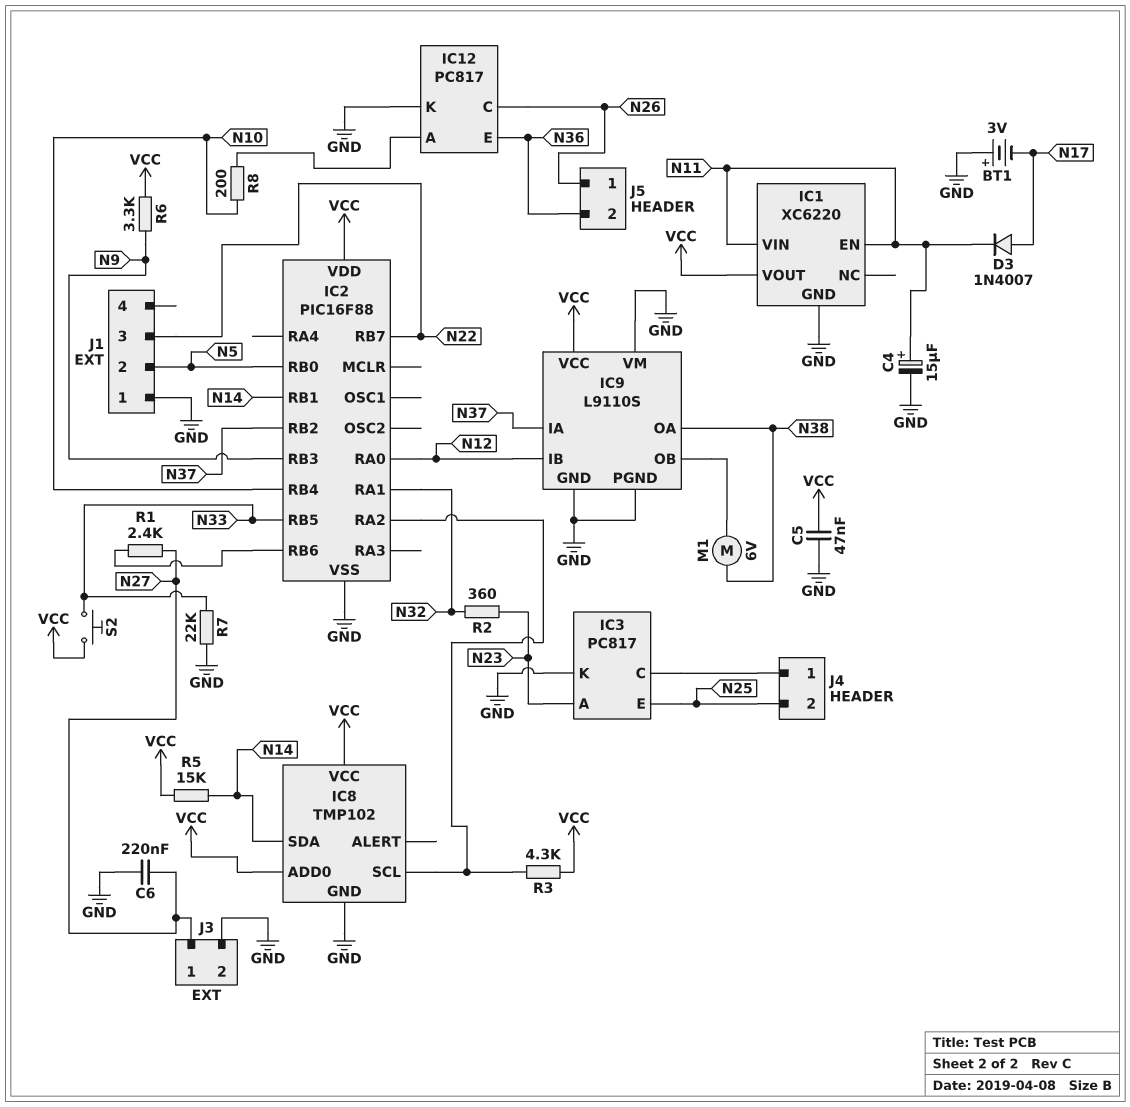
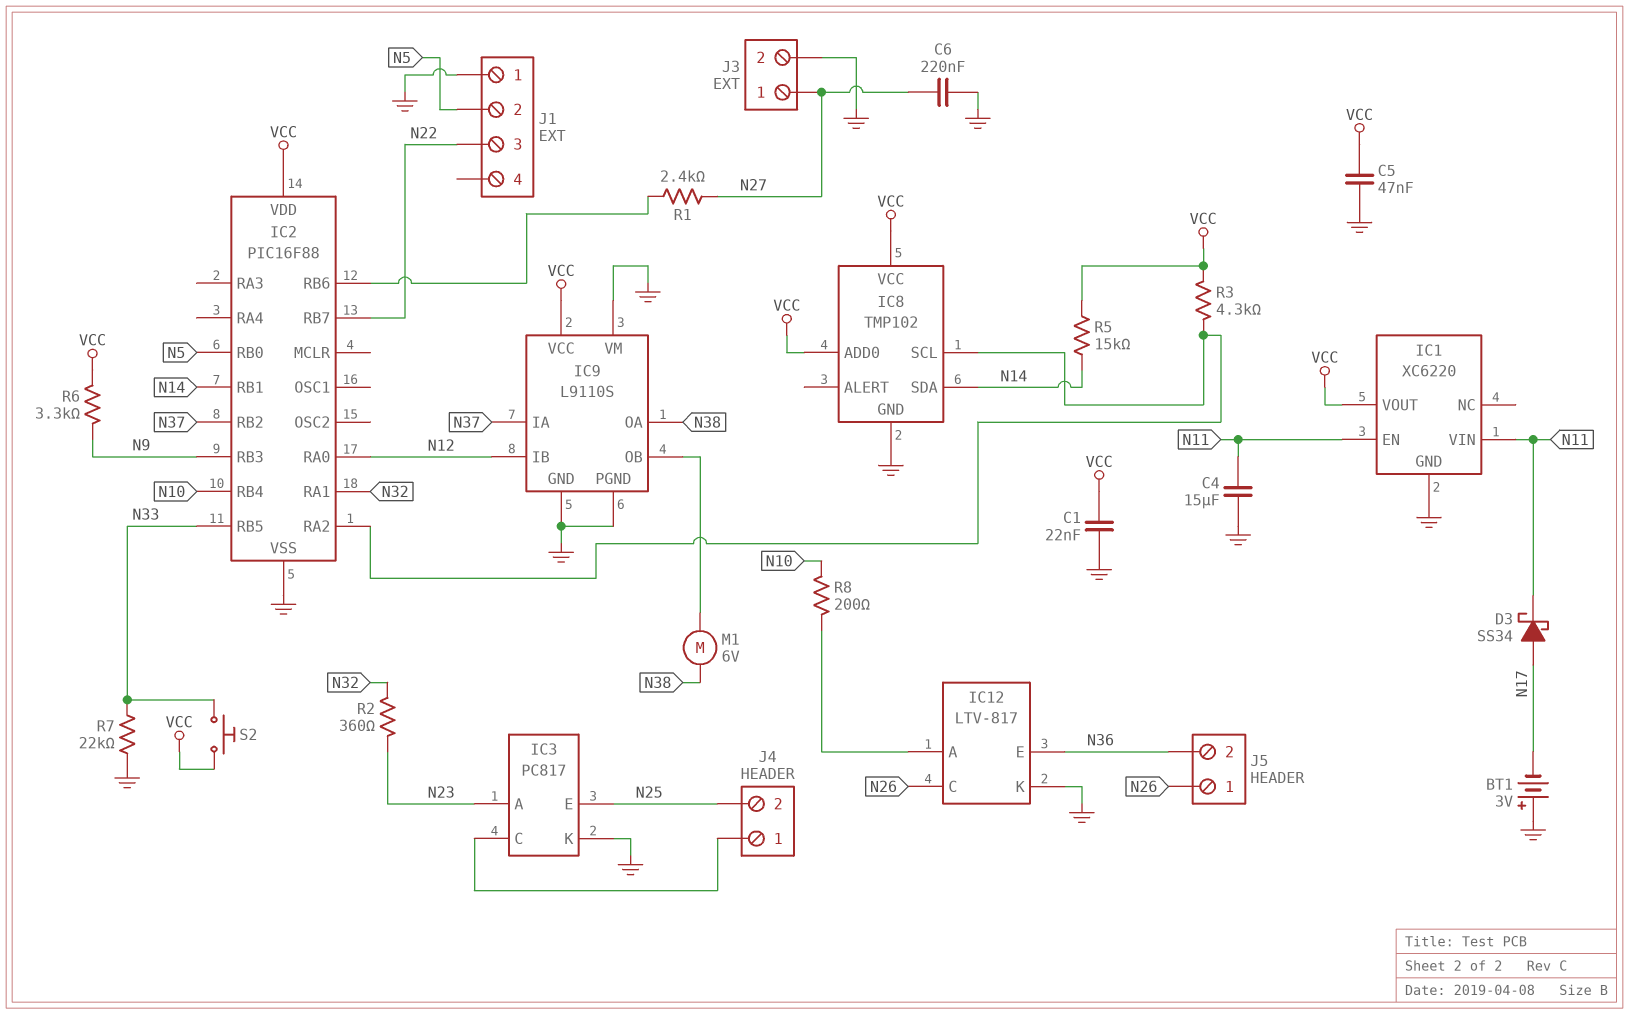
C1: none -> 22nF (GND, VCC)
C4: 15uF (plus N11, minus GND) -> 15uF (GND, N11)
D3: diode 1N4007 (A N17, K N11) -> schottky SS34 (A N17, K N11)
IC12: PC817 -> LTV-817

